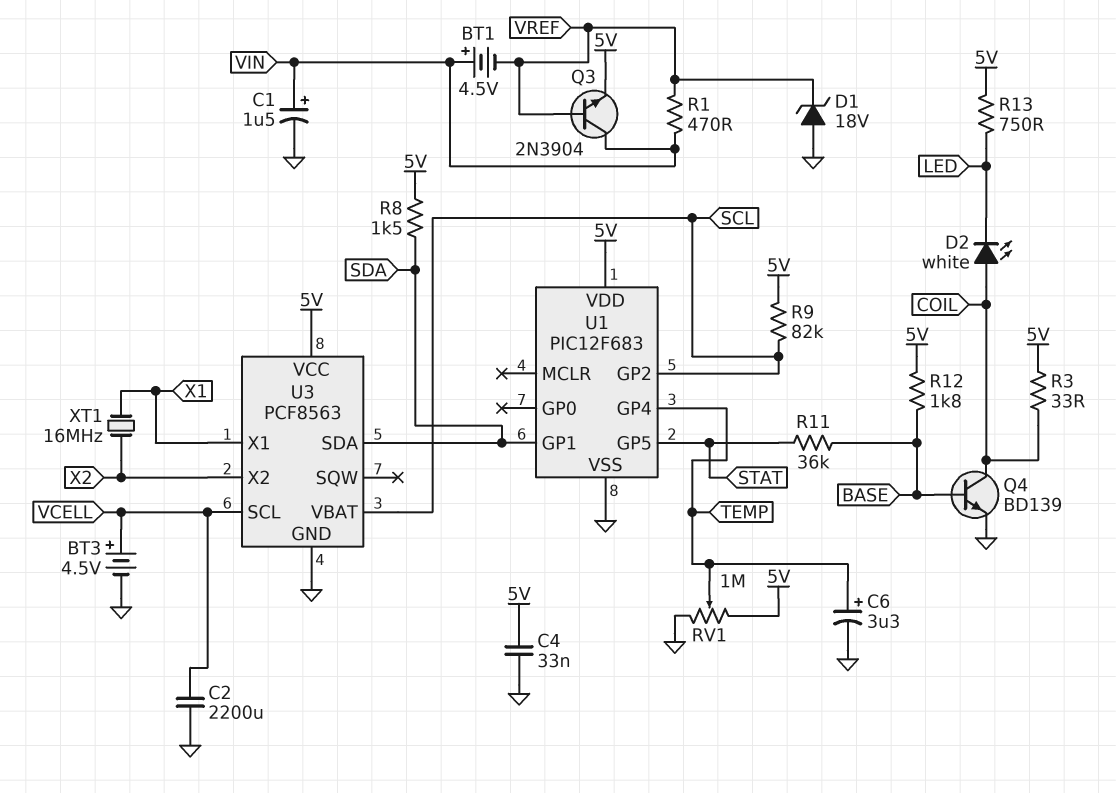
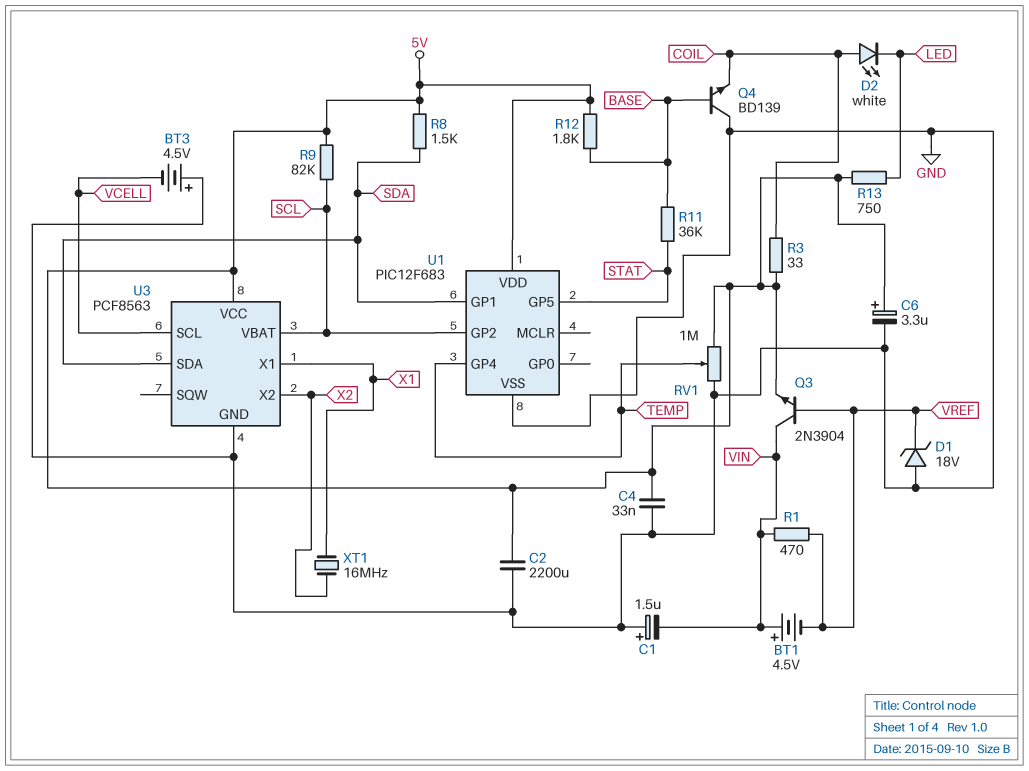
BT3: 4.5V (plus VCELL, minus GND) -> 4.5V (plus GND, minus VCELL)
C1: 1.5uF (plus VIN, minus GND) -> 1.5uF (plus GND, minus VIN)
C2: 2200uF (GND, VCELL) -> 2200uF (5V, GND)
C6: 3.3uF (plus TEMP, minus GND) -> 3.3uF (plus 5V, minus GND)
Q4: NPN BD139 (B BASE, C COIL, E GND) -> NPN BD139 (B BASE, C GND, E COIL)

